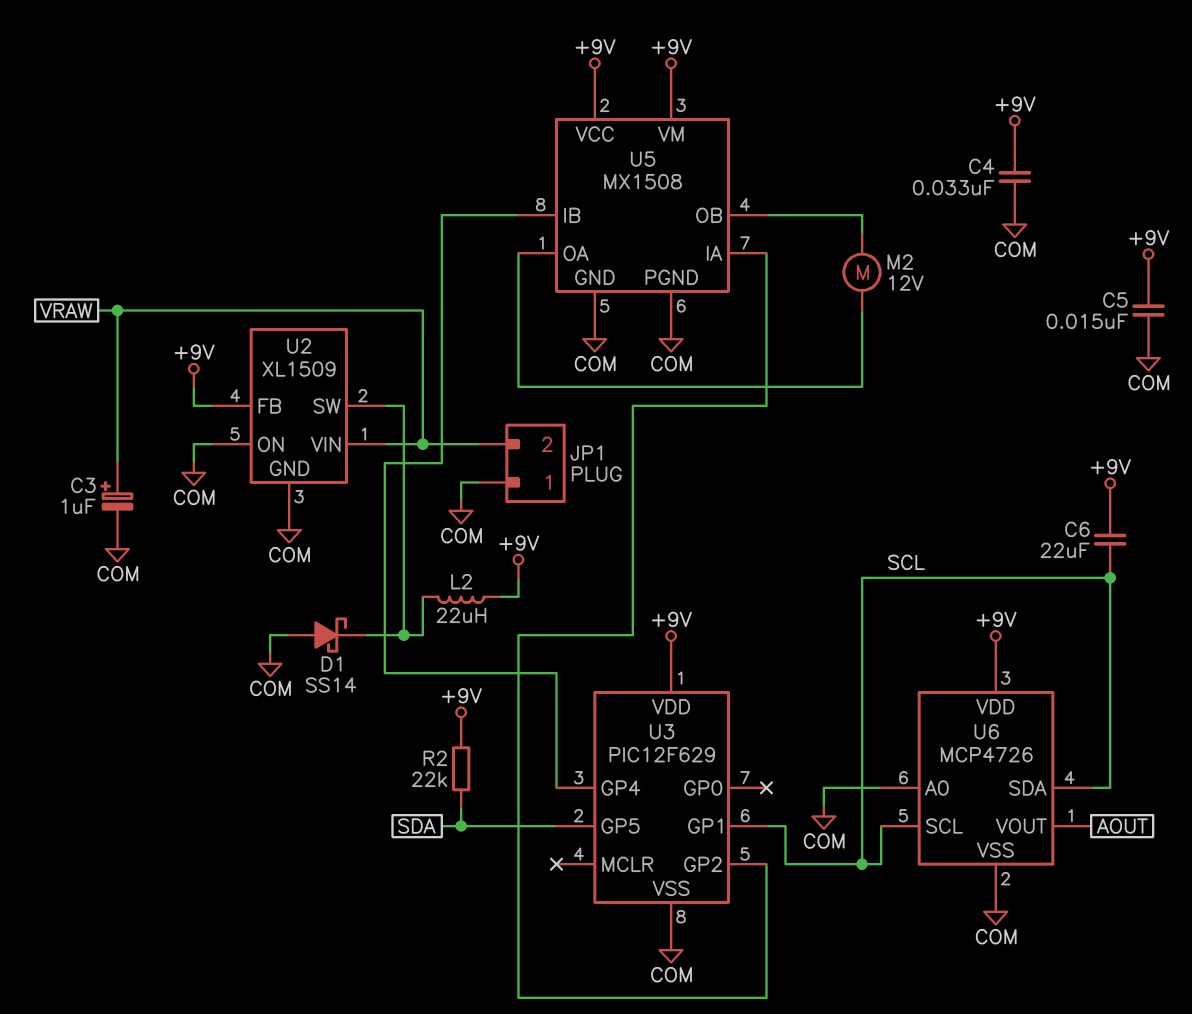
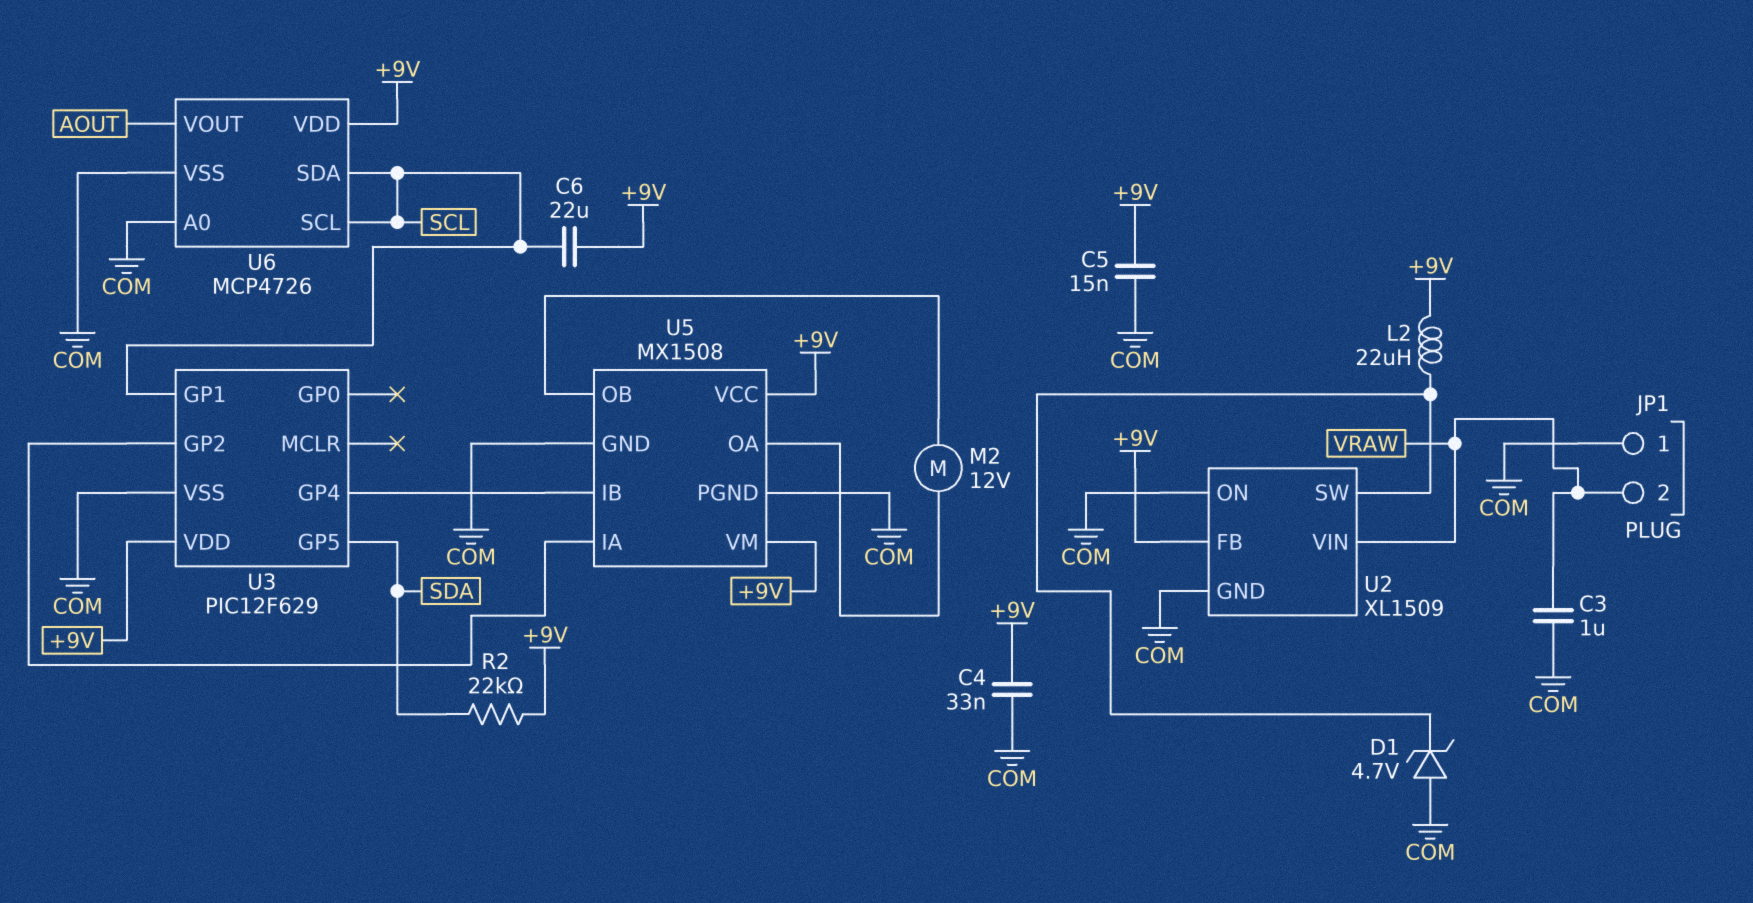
C3: 1uF (plus VRAW, minus COM) -> 1uF (COM, VRAW)
D1: schottky SS14 (A COM, K U2/SW) -> zener 4.7V (A COM, K U2/SW)

